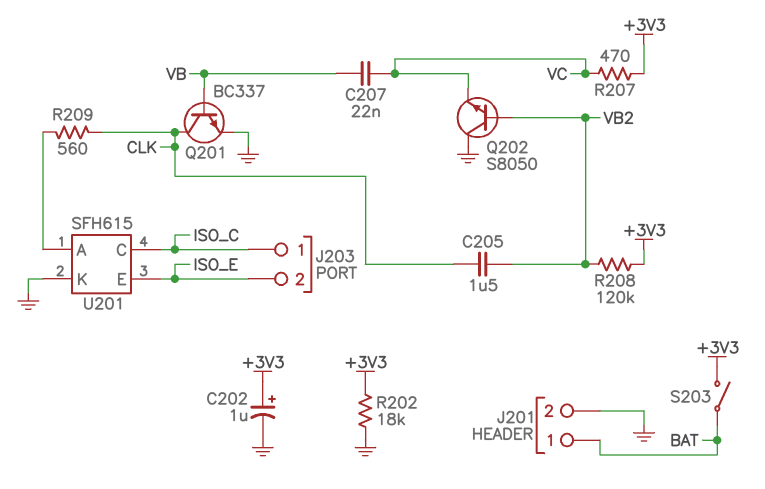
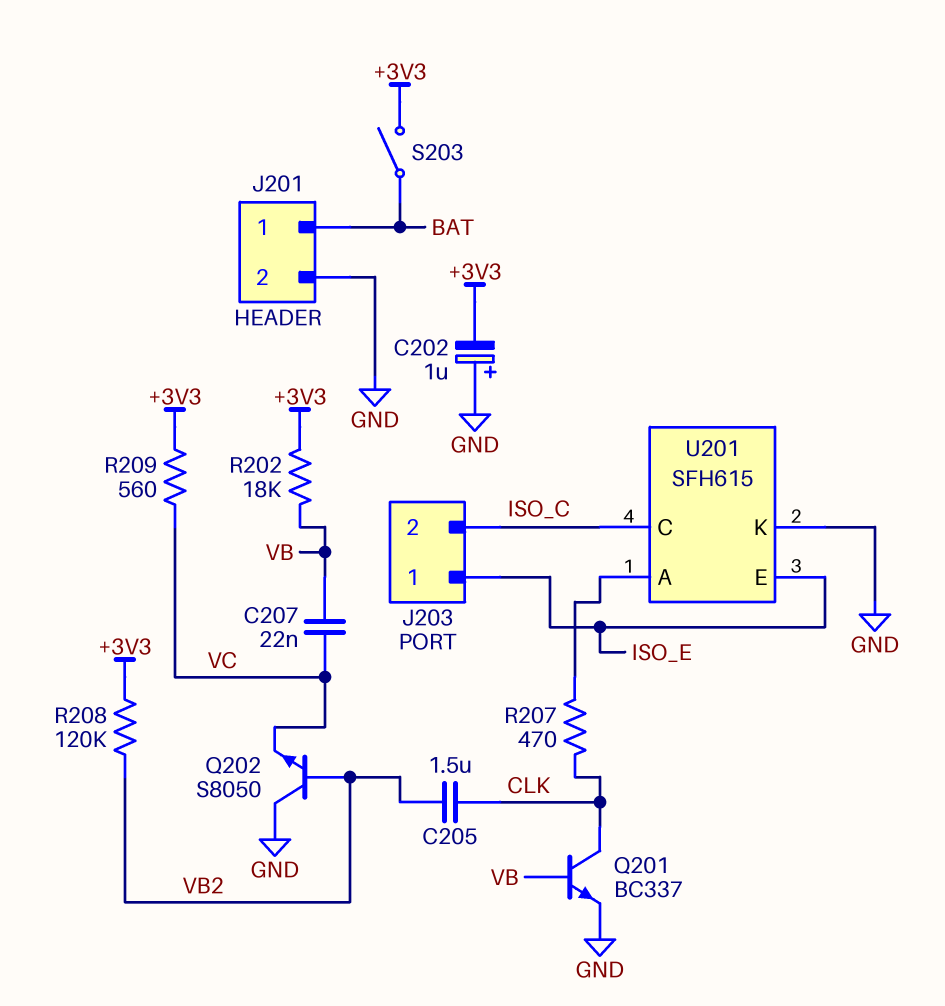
C202: 1uF (plus +3V3, minus GND) -> 1uF (plus GND, minus +3V3)
J203 pin 1: ISO_C -> ISO_E
J203 pin 2: ISO_E -> ISO_C
R202: 18k (+3V3, GND) -> 18k (+3V3, VB)
R207: 470 (+3V3, VC) -> 470 (CLK, U201/A)
R209: 560 (CLK, U201/A) -> 560 (+3V3, VC)

